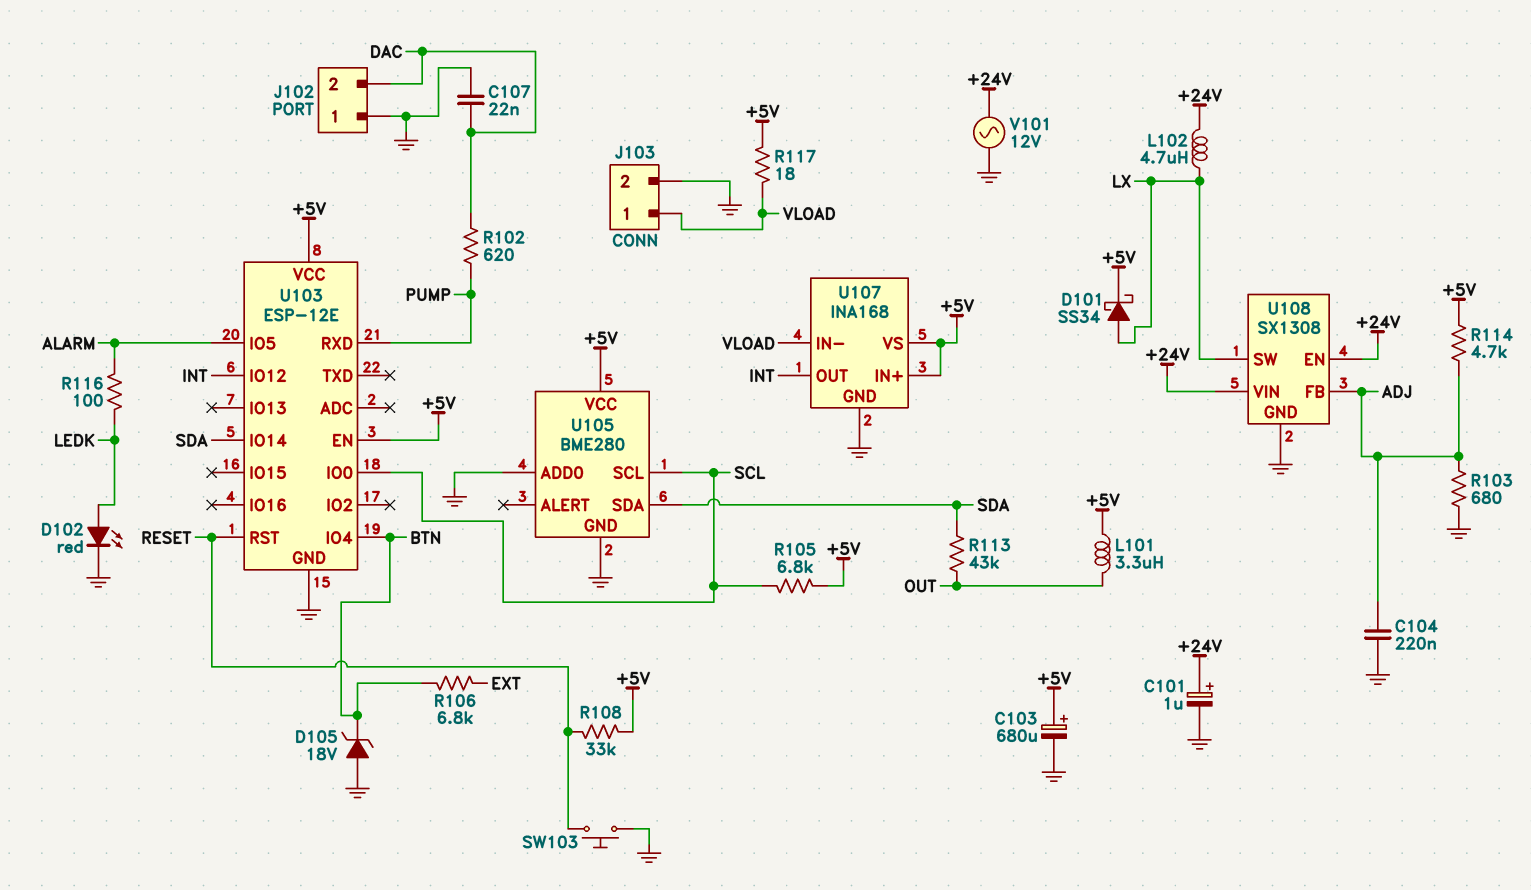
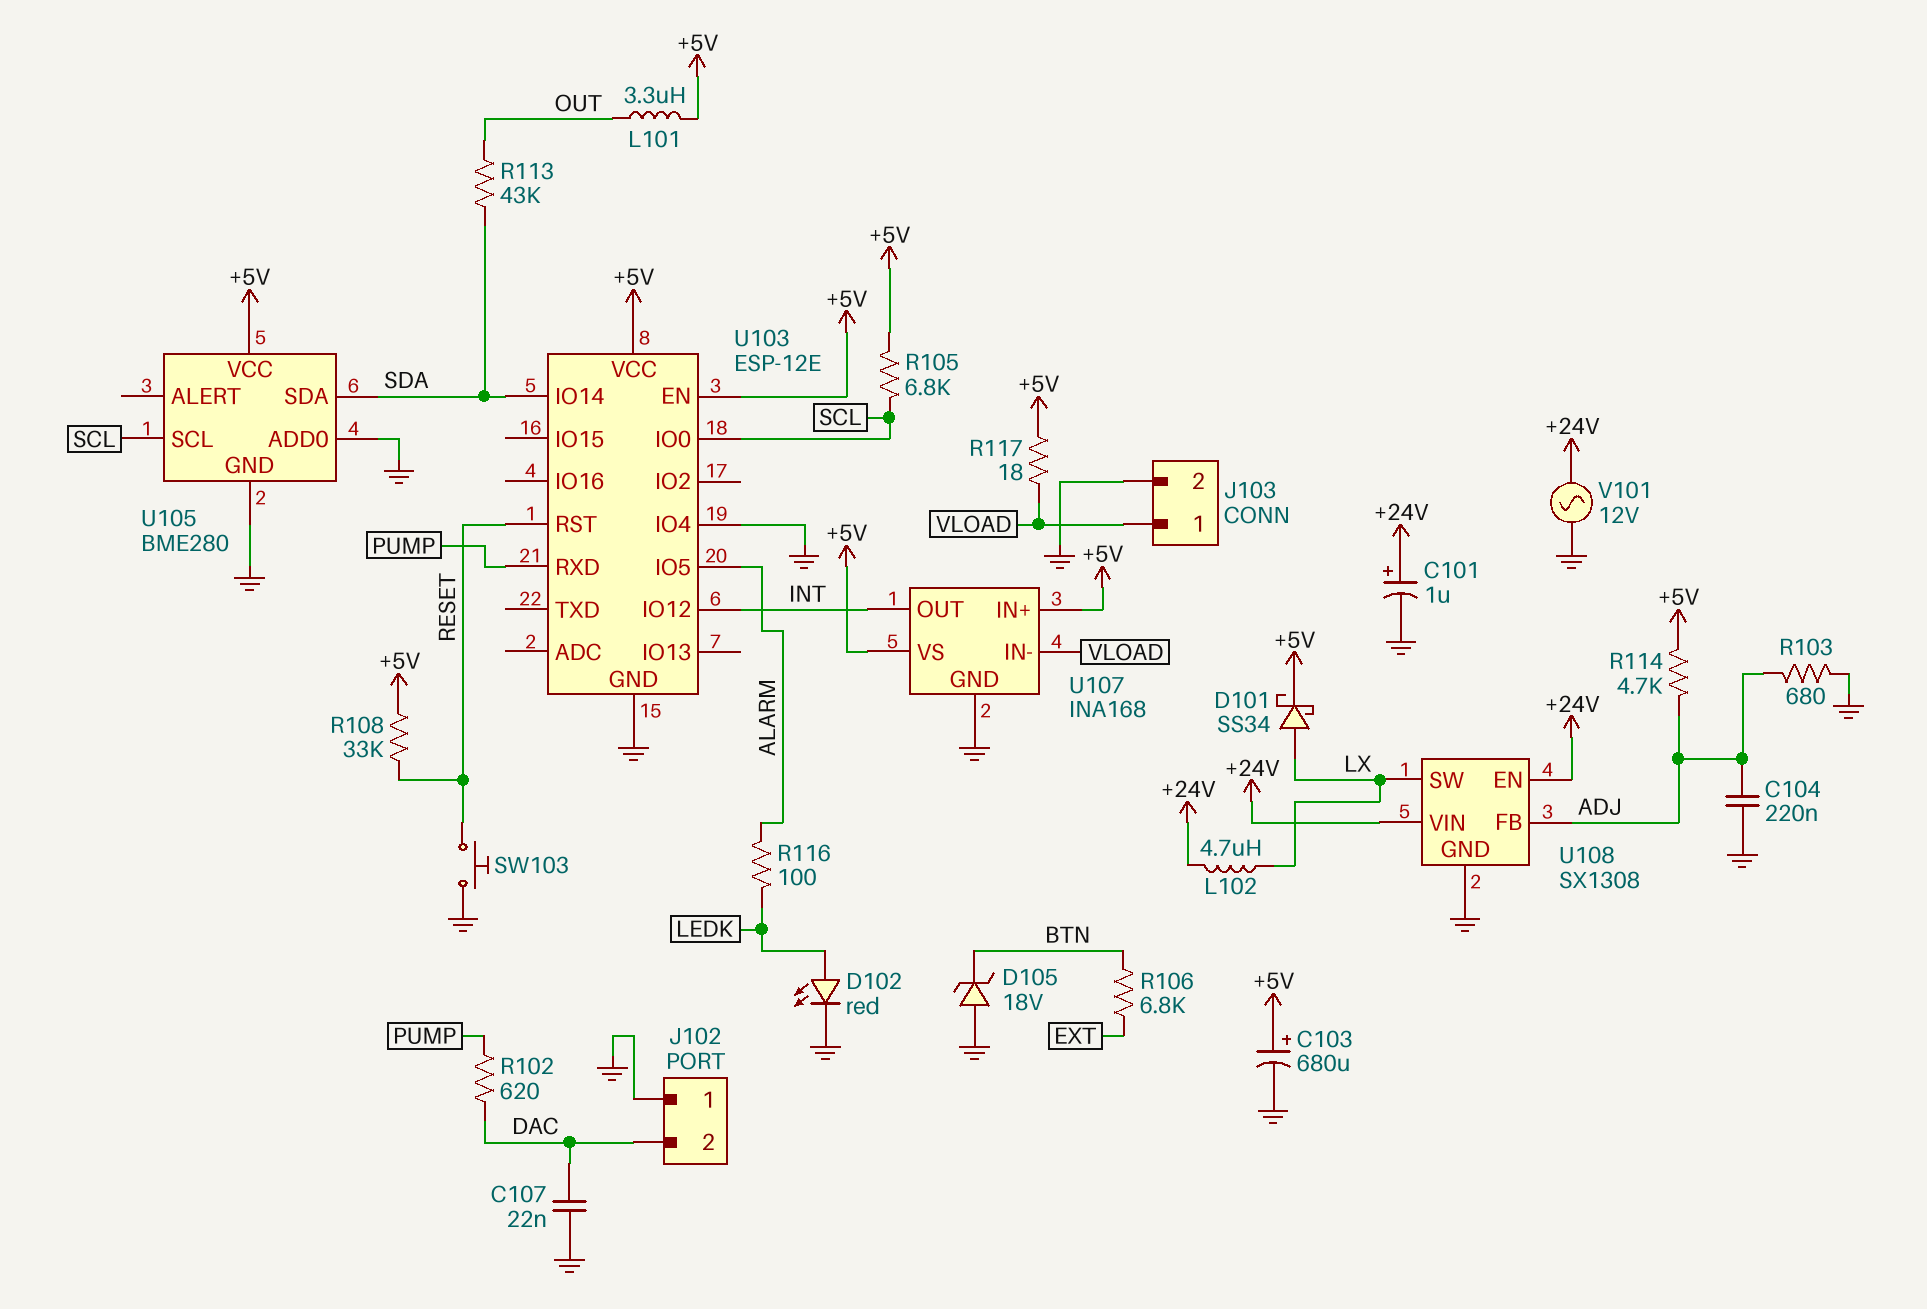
U103 pin IO4: BTN -> GND

